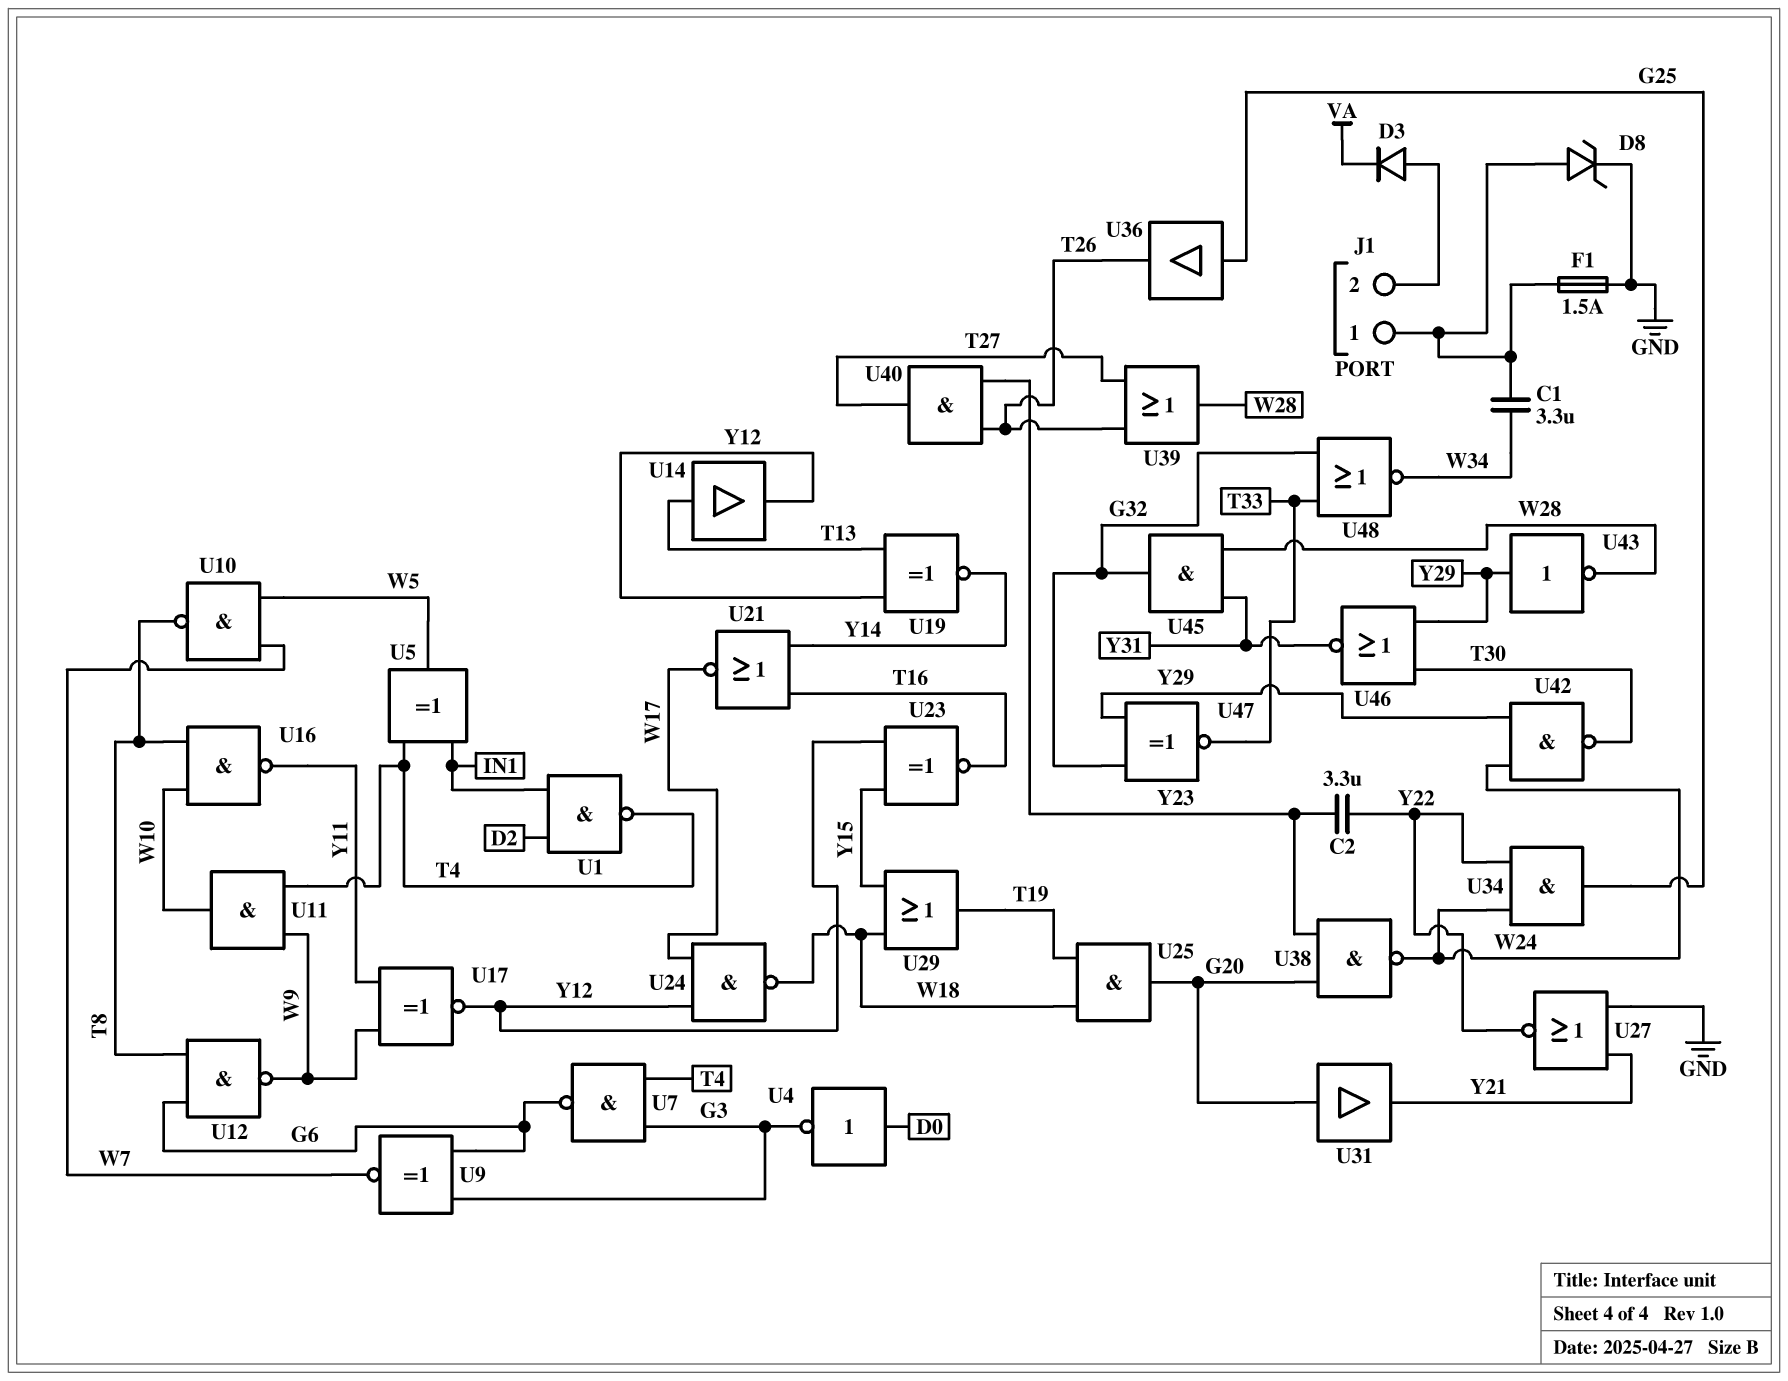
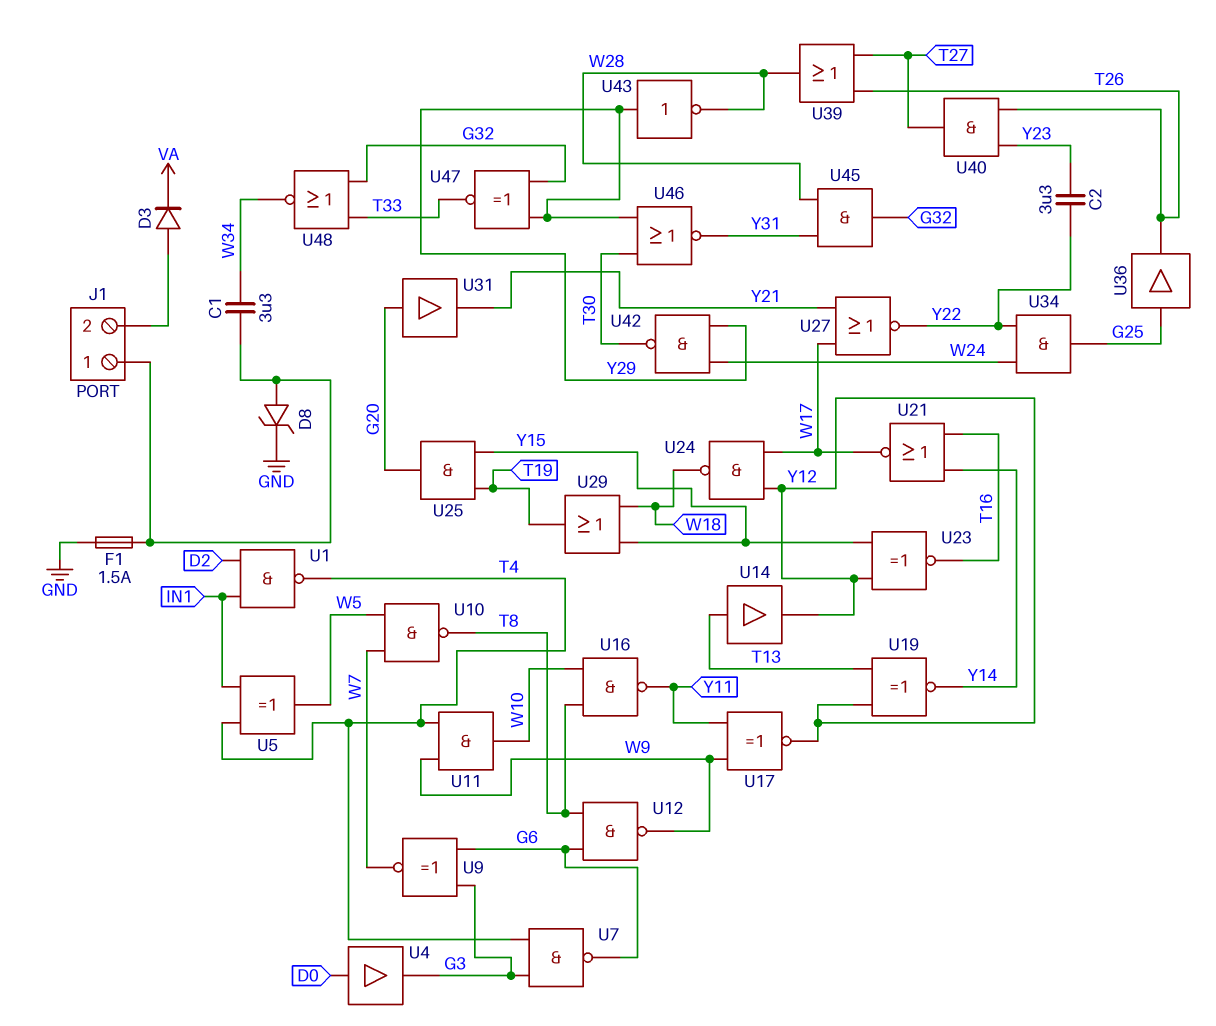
U4: NOT (in D0, out G3) -> buffer (in D0, out G3)
U25: AND (in T19, in W18, out G20) -> AND (in T19, in Y15, out G20)
U27: NOR (in GND, in Y21, out Y22) -> NOR (in W17, in Y21, out Y22)
U38: NAND (in G20, in Y23, out W24) -> none

